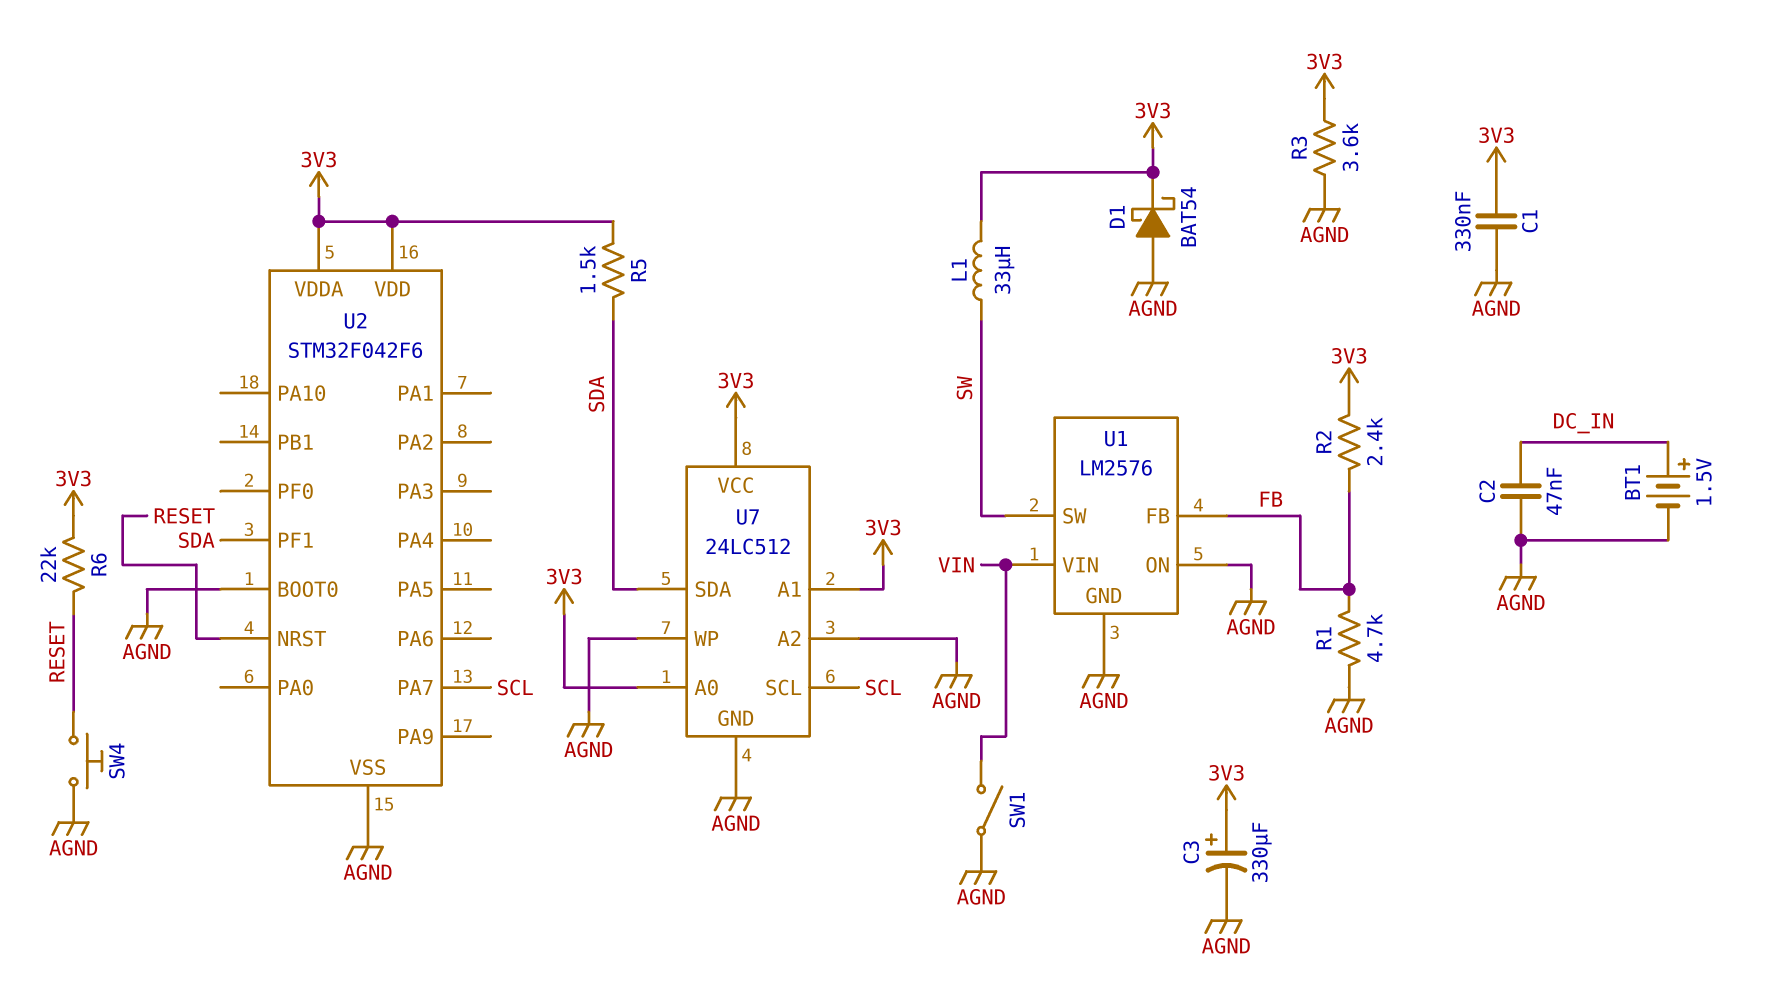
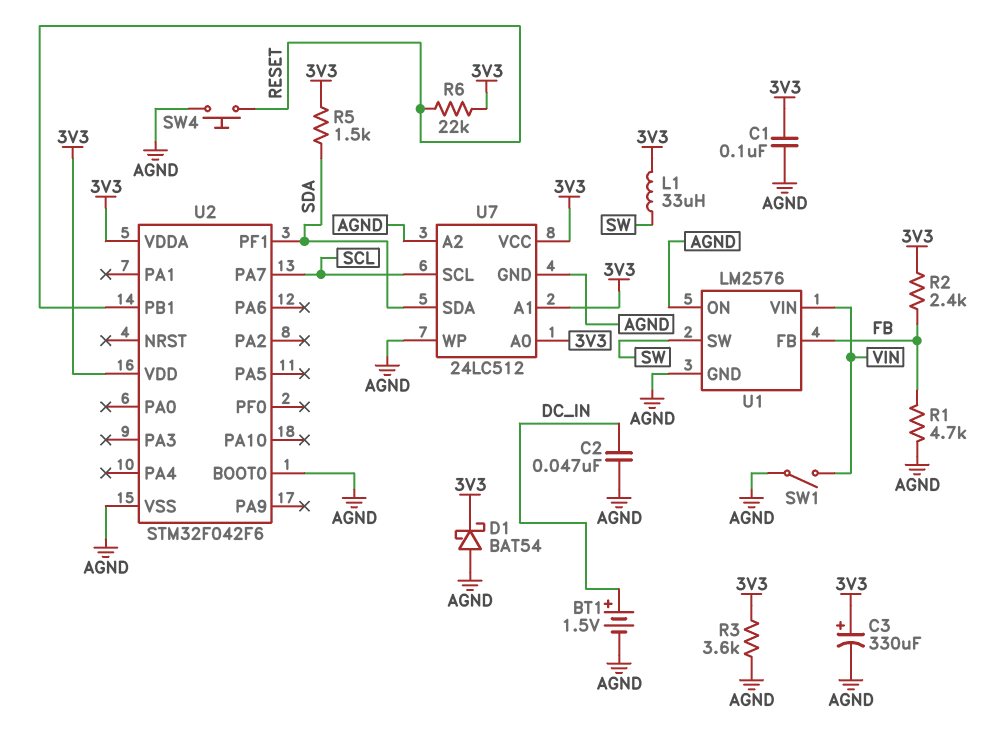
C1: 330nF (3V3, AGND) -> 100nF (3V3, AGND)
U2 pin NRST: RESET -> none
U2 pin PB1: none -> RESET

